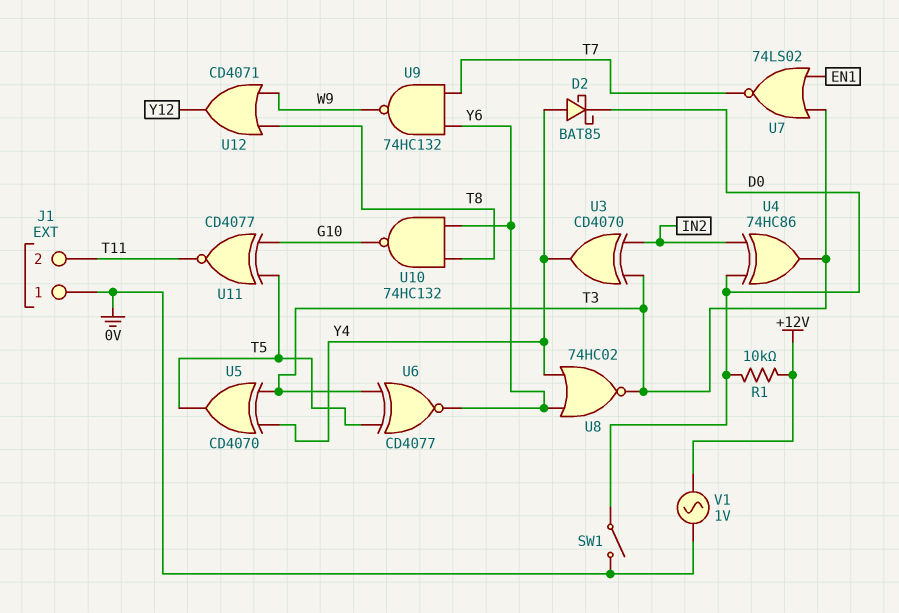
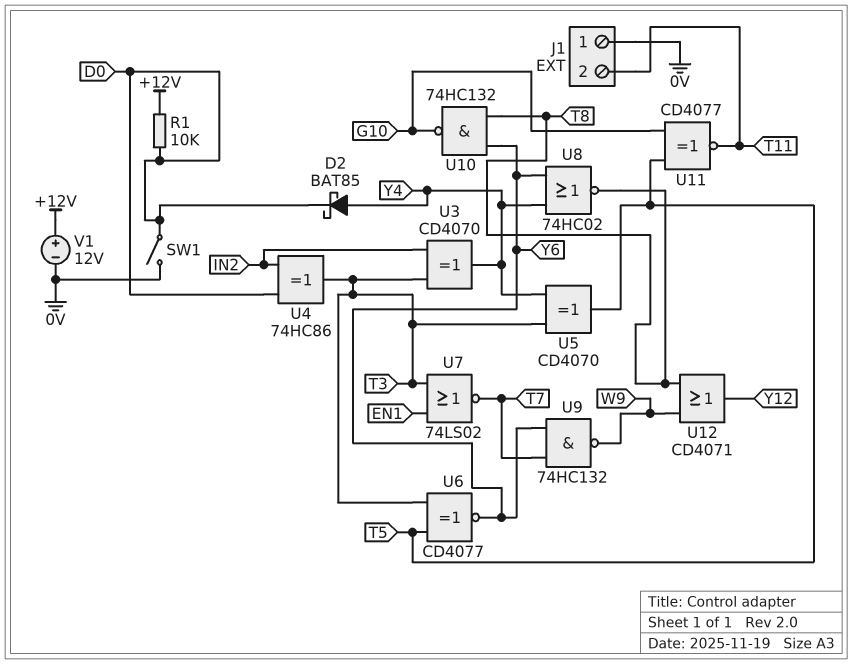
U8: NOR 74HC02 (in Y4, in Y6, out T3) -> NOR 74HC02 (in Y4, in Y6, out T8)
V1: AC 1V (+12V, 0V) -> 12V (plus +12V, minus 0V)

